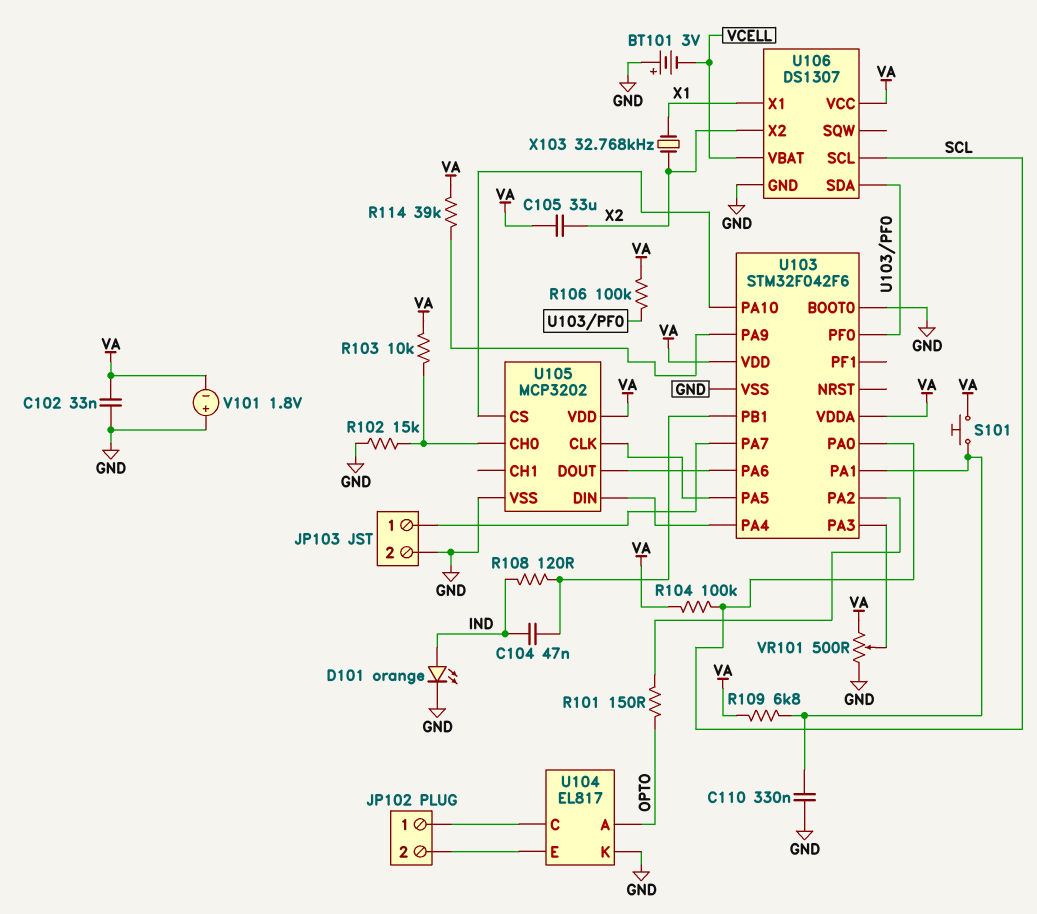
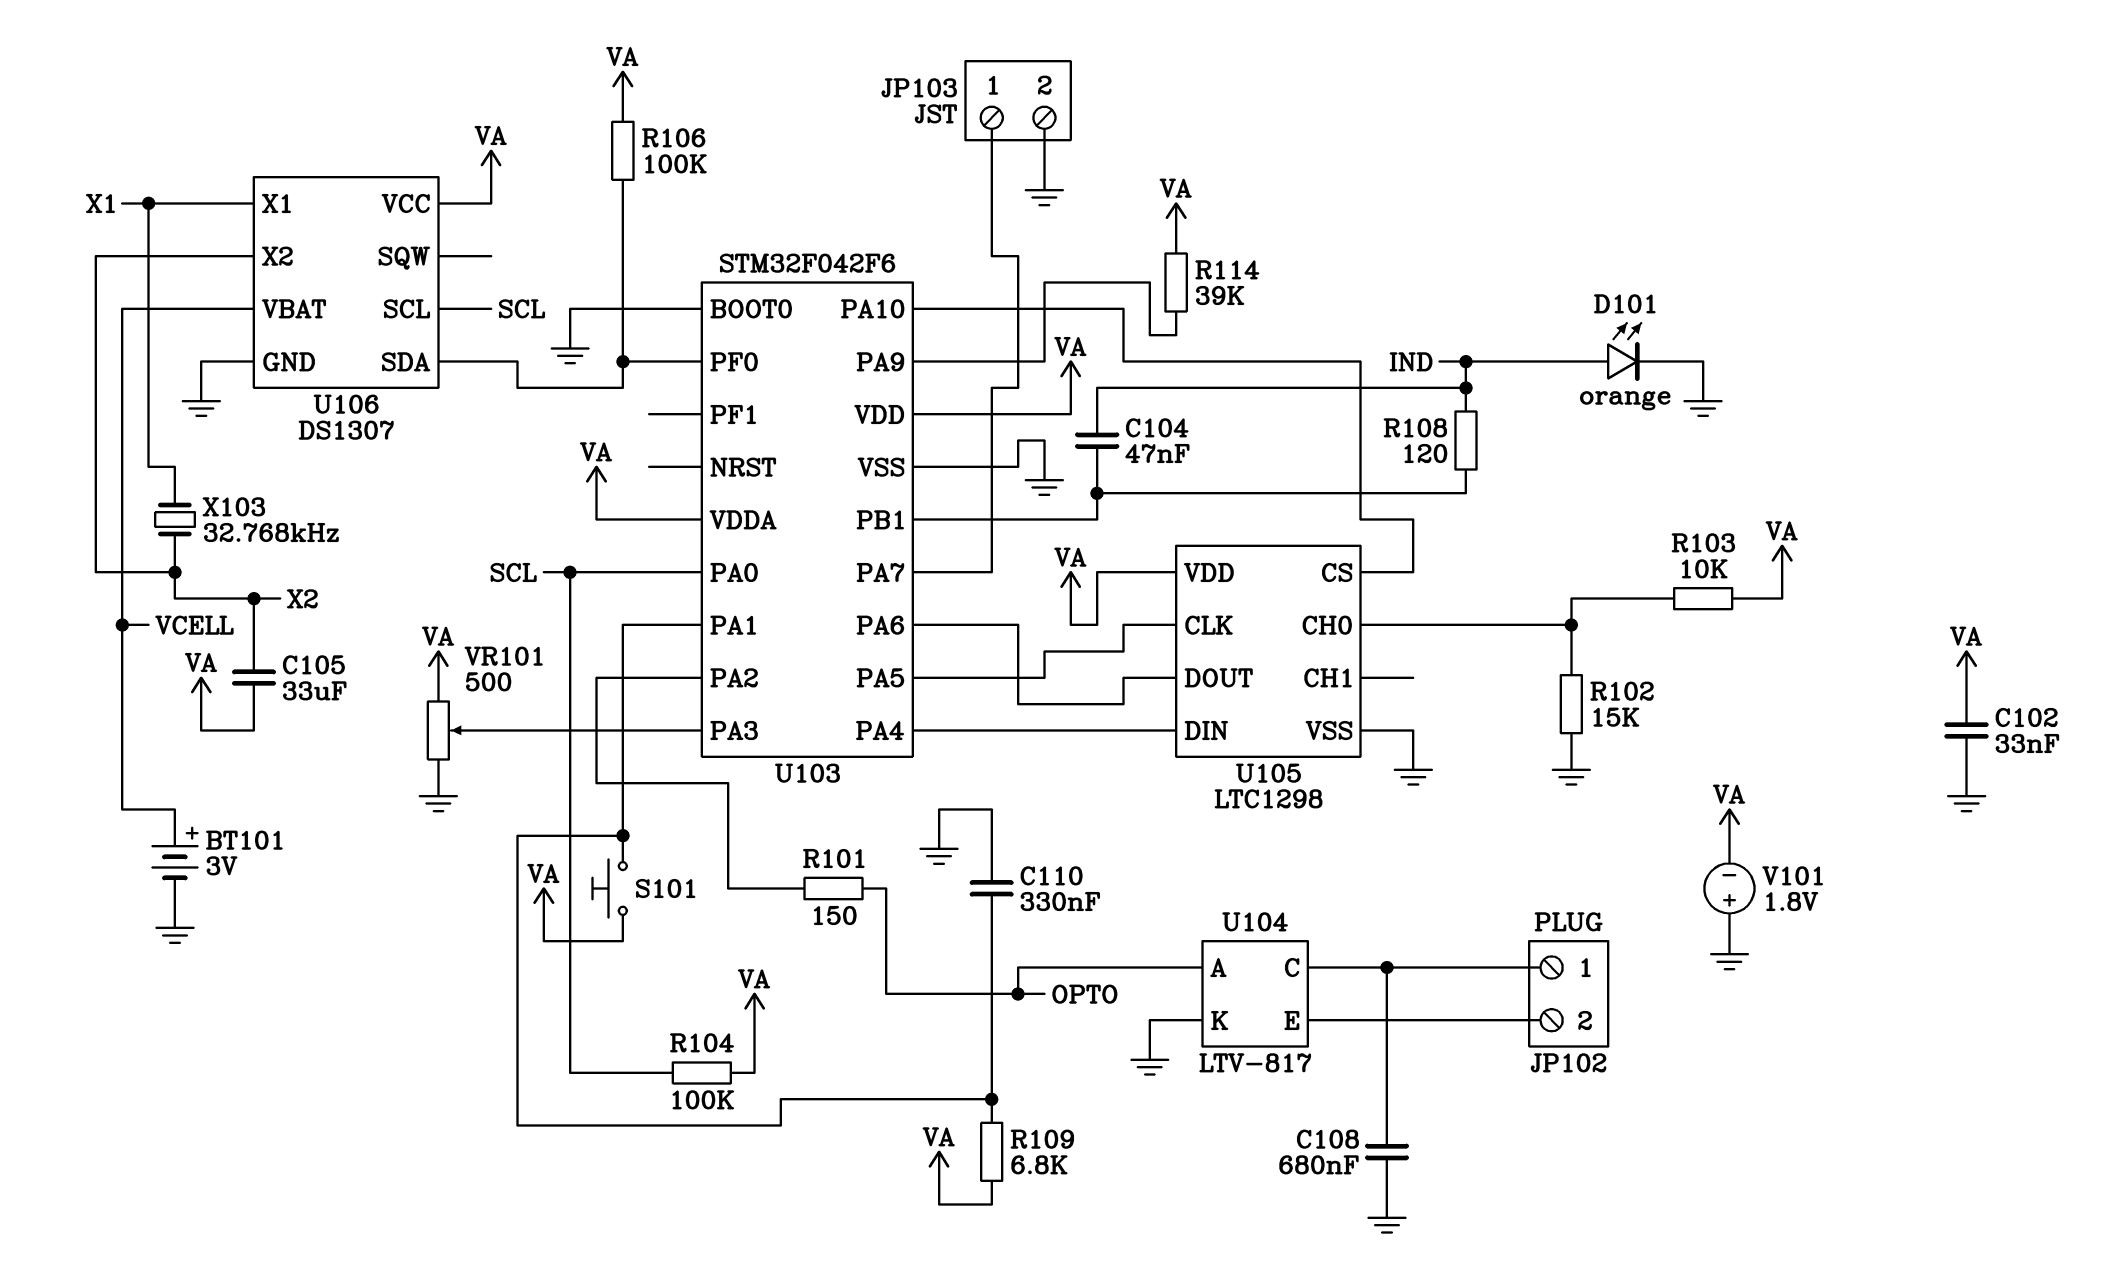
BT101: 3V (plus GND, minus VCELL) -> 3V (plus VCELL, minus GND)
C108: none -> 680nF (GND, JP102/1)
U104: EL817 -> LTV-817
U105: MCP3202 -> LTC1298

